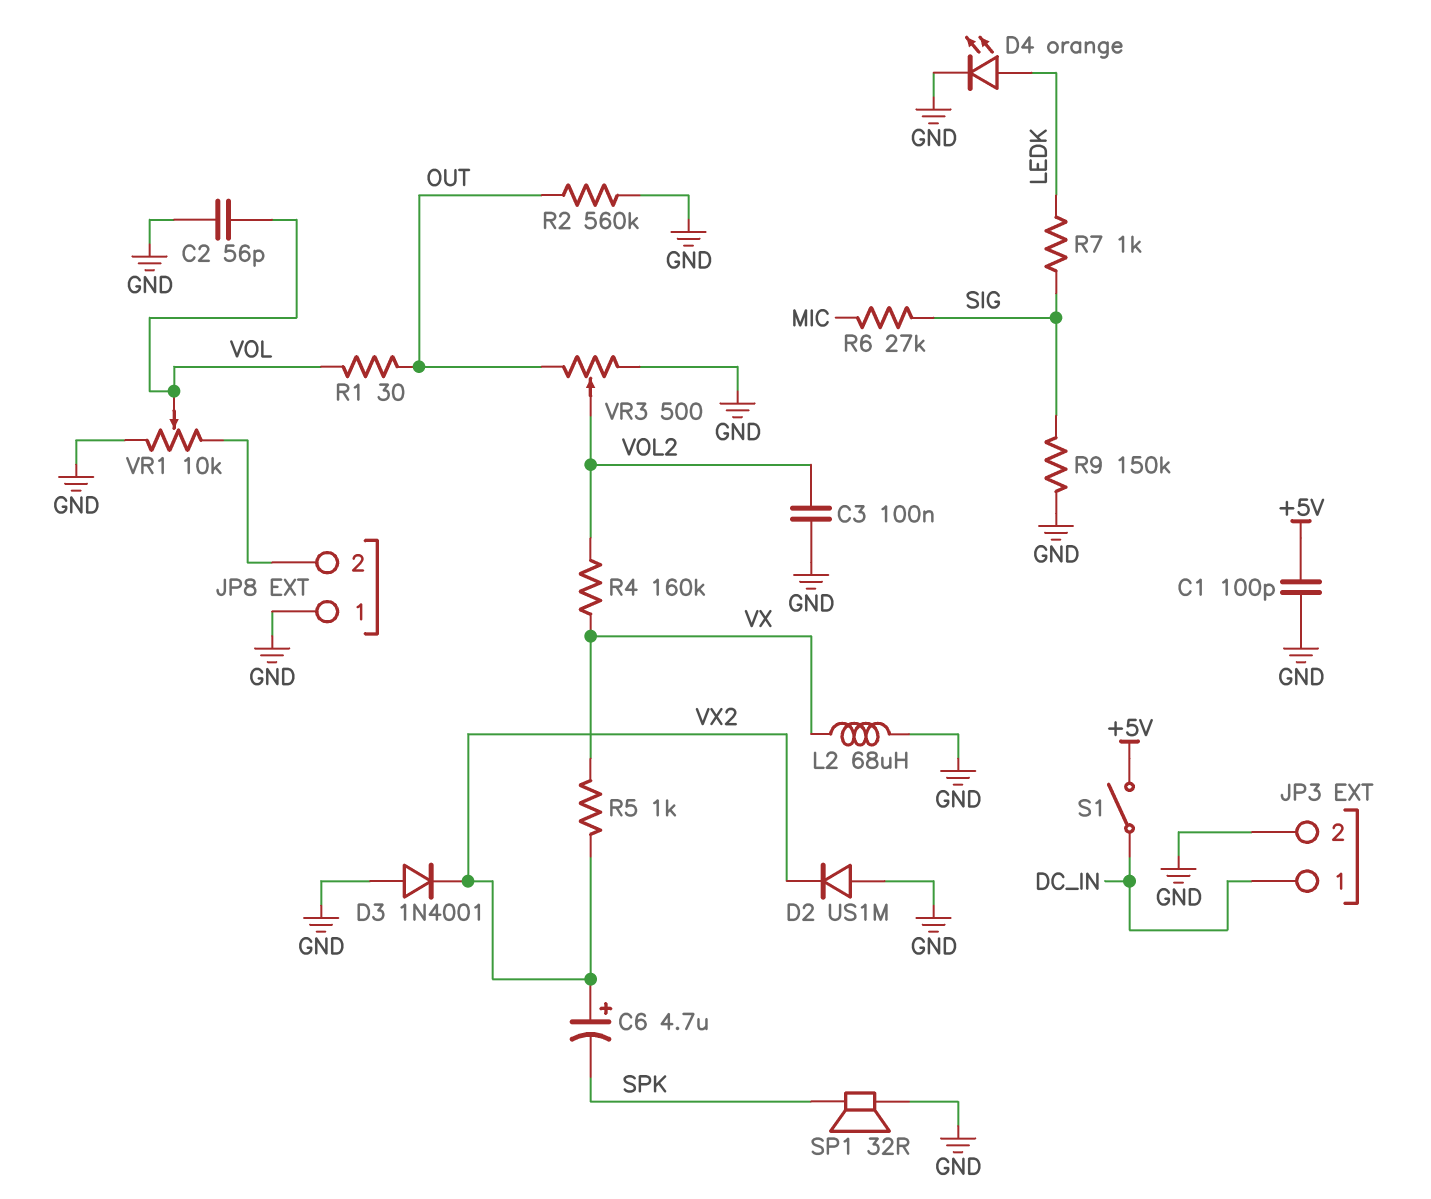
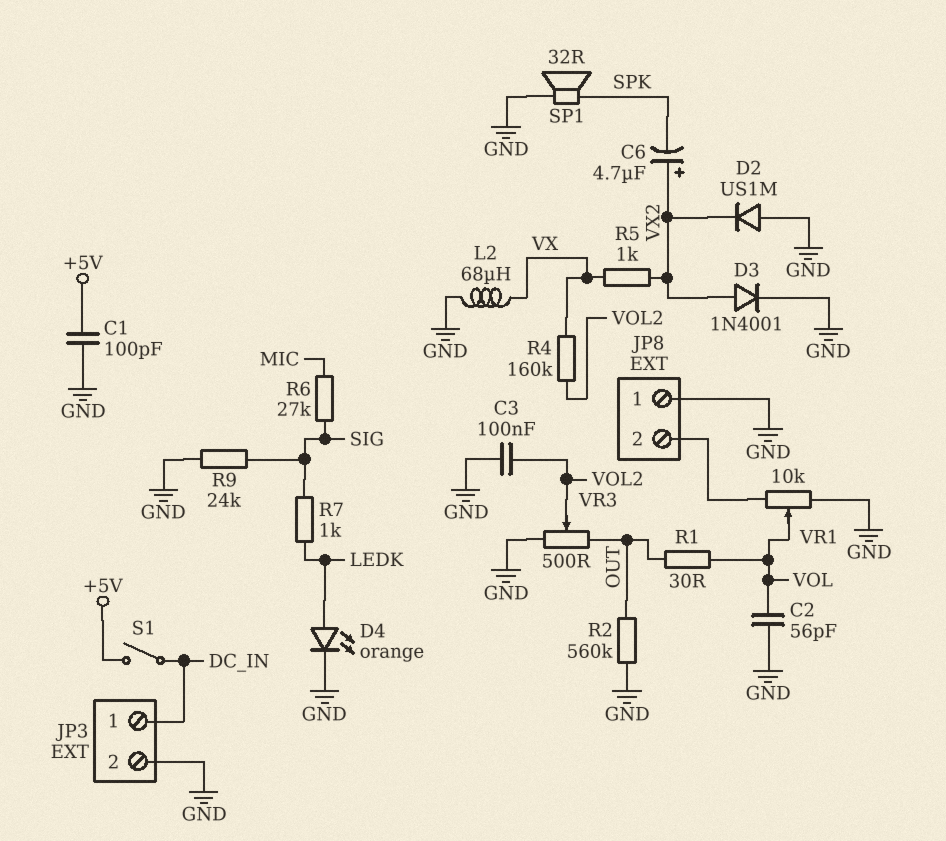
D3: diode 1N4001 (A GND, K VX2) -> diode 1N4001 (A VX2, K GND)
R9: 150k (GND, SIG) -> 24k (GND, SIG)

